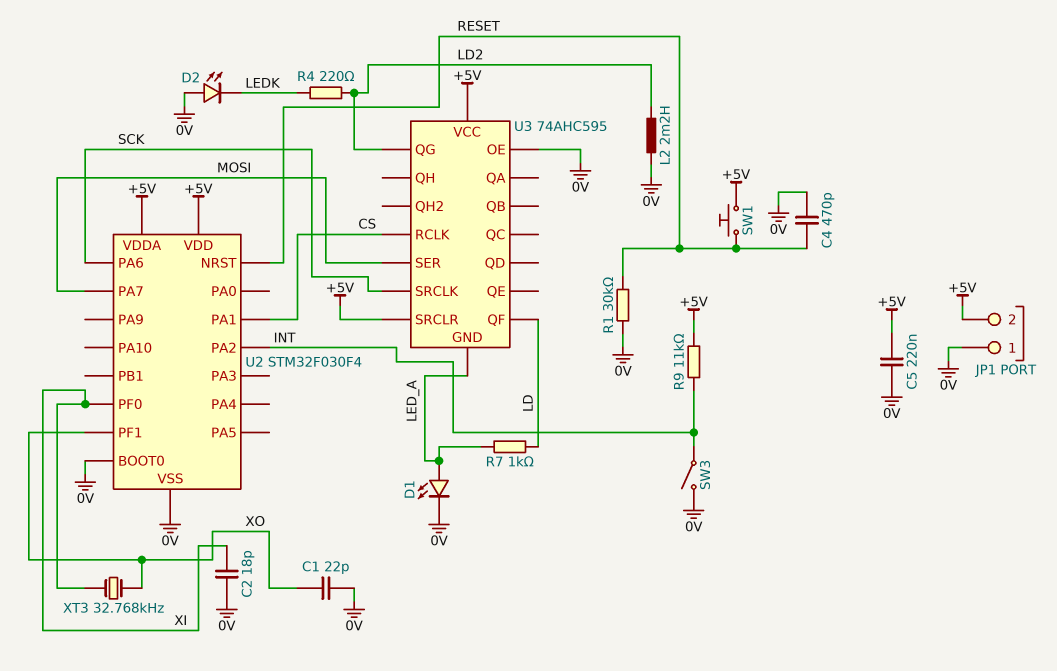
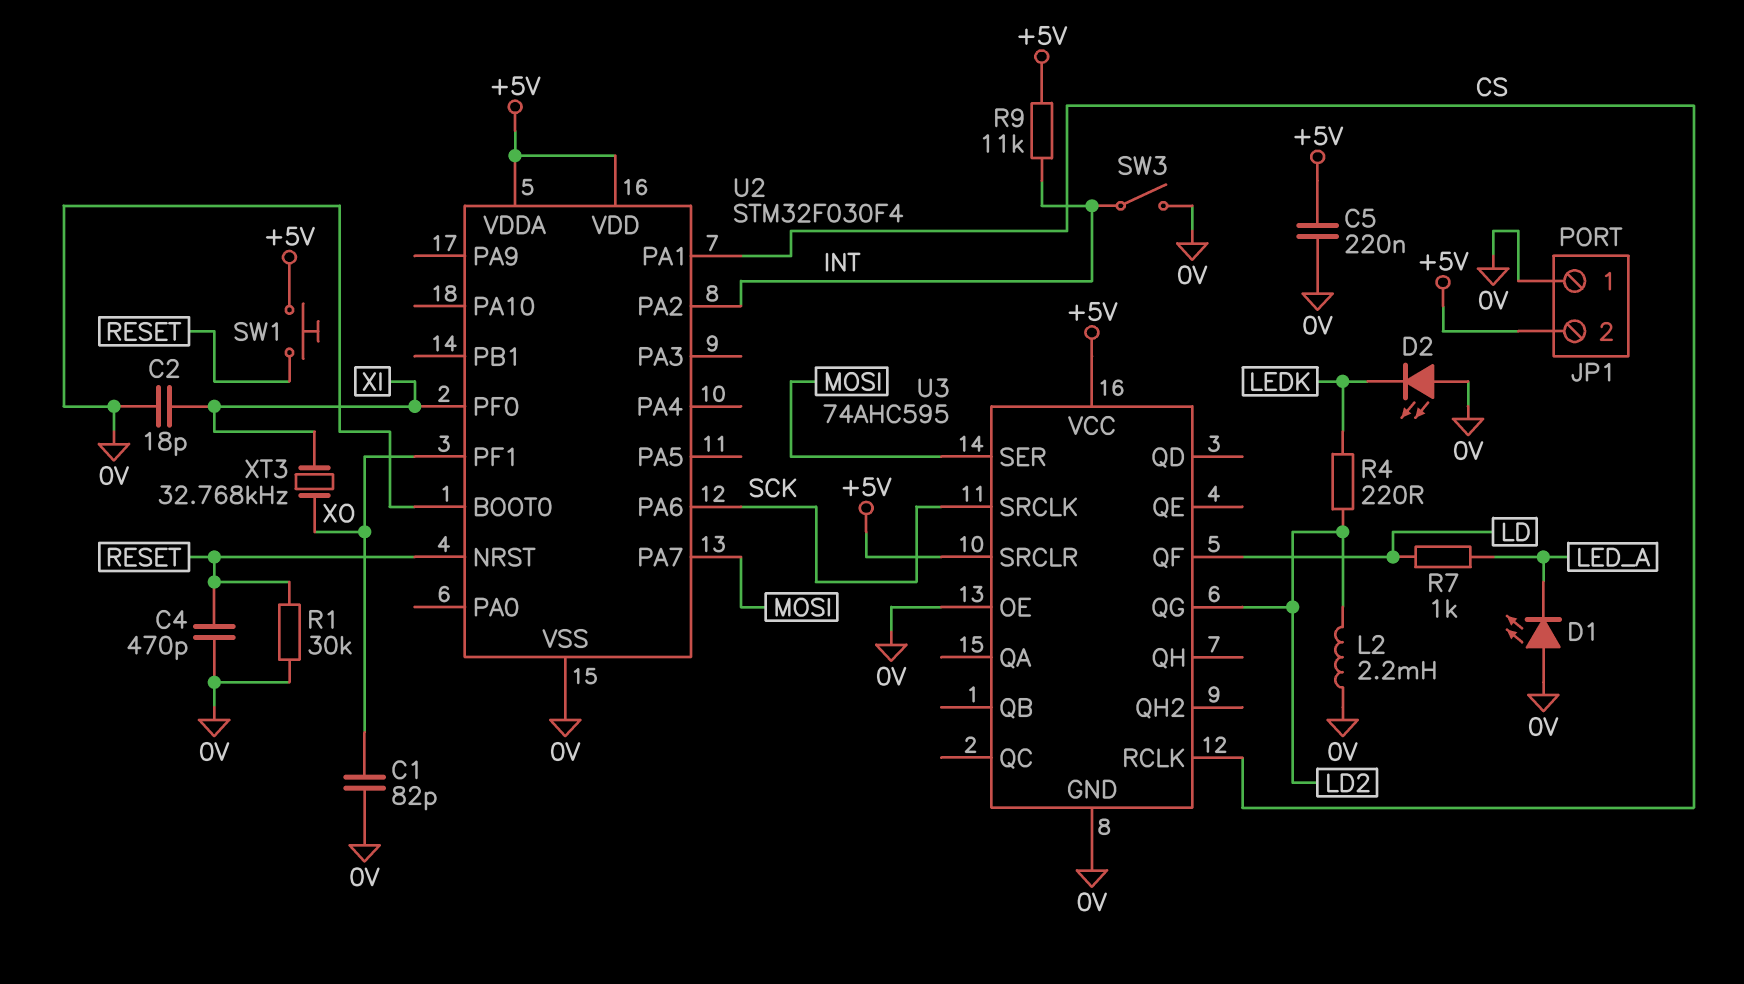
C1: 22pF (0V, XO) -> 82pF (0V, XO)
D1: LED (A LED_A, K 0V) -> LED (A 0V, K LED_A)
U3 pin GND: LED_A -> 0V

